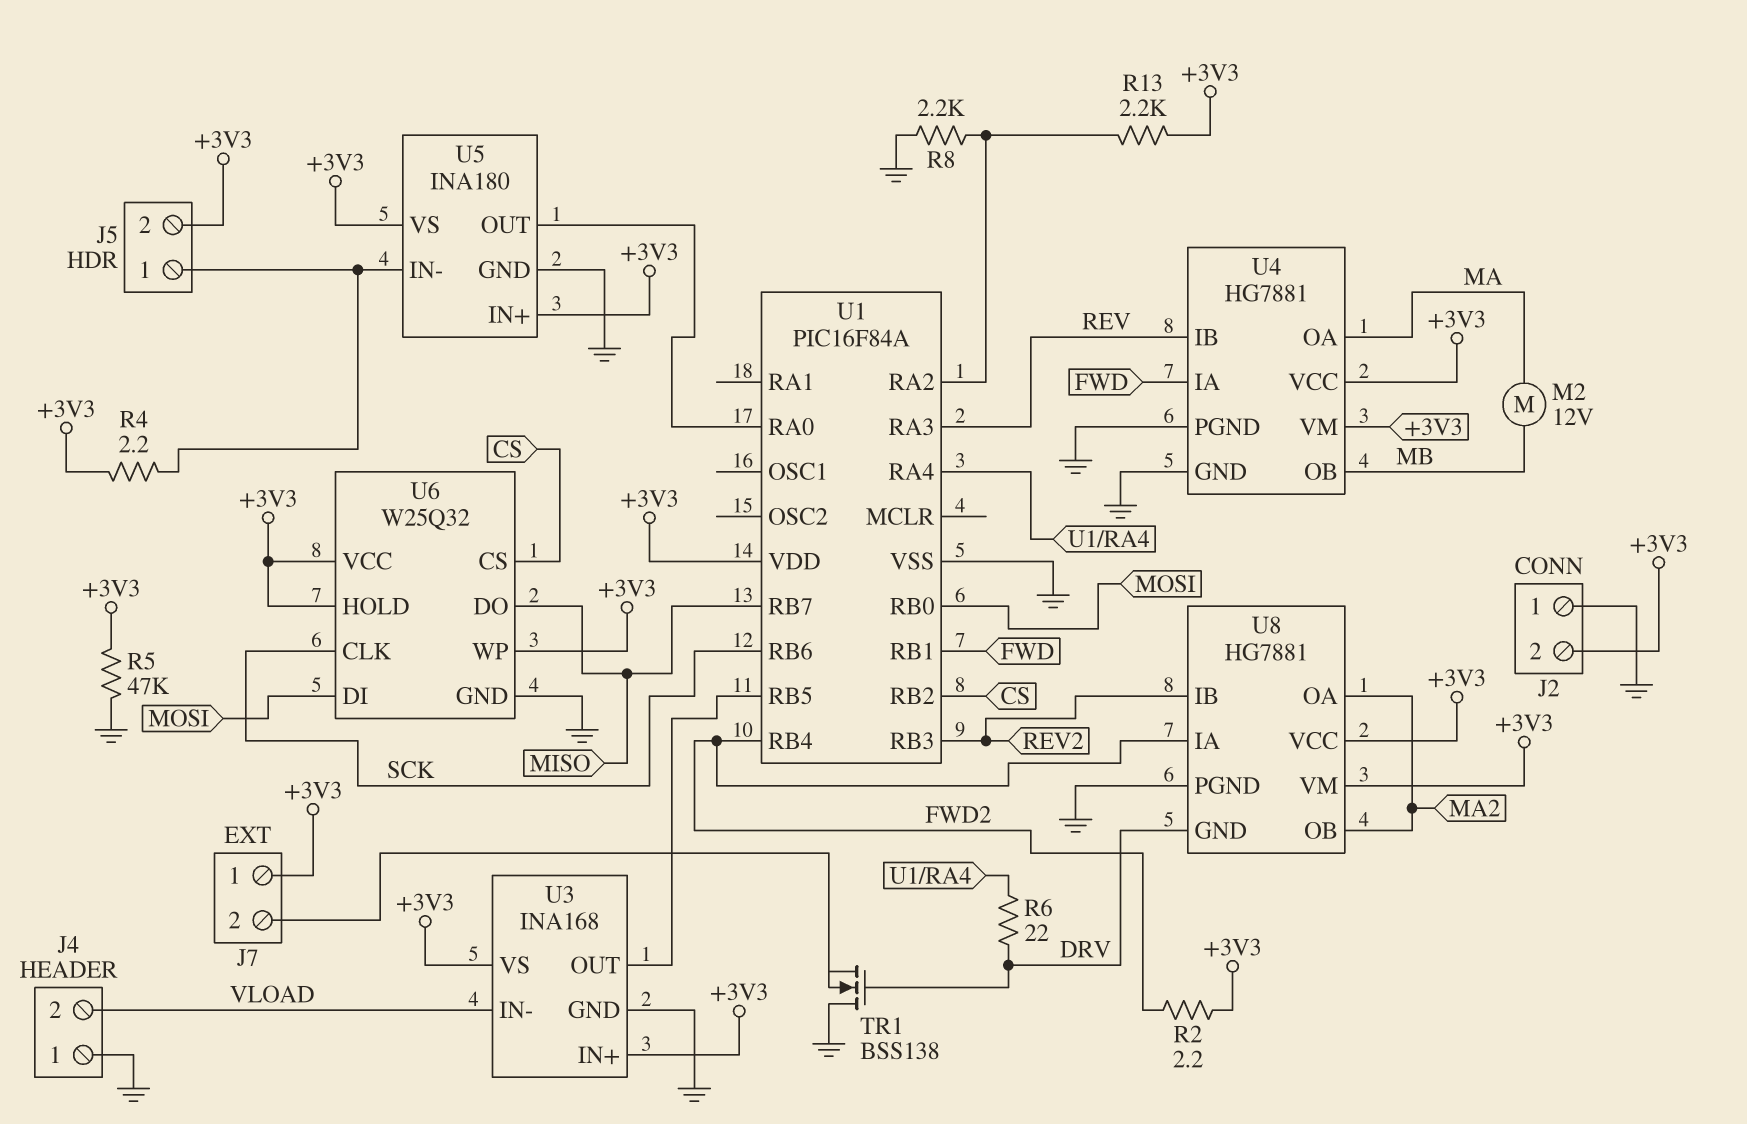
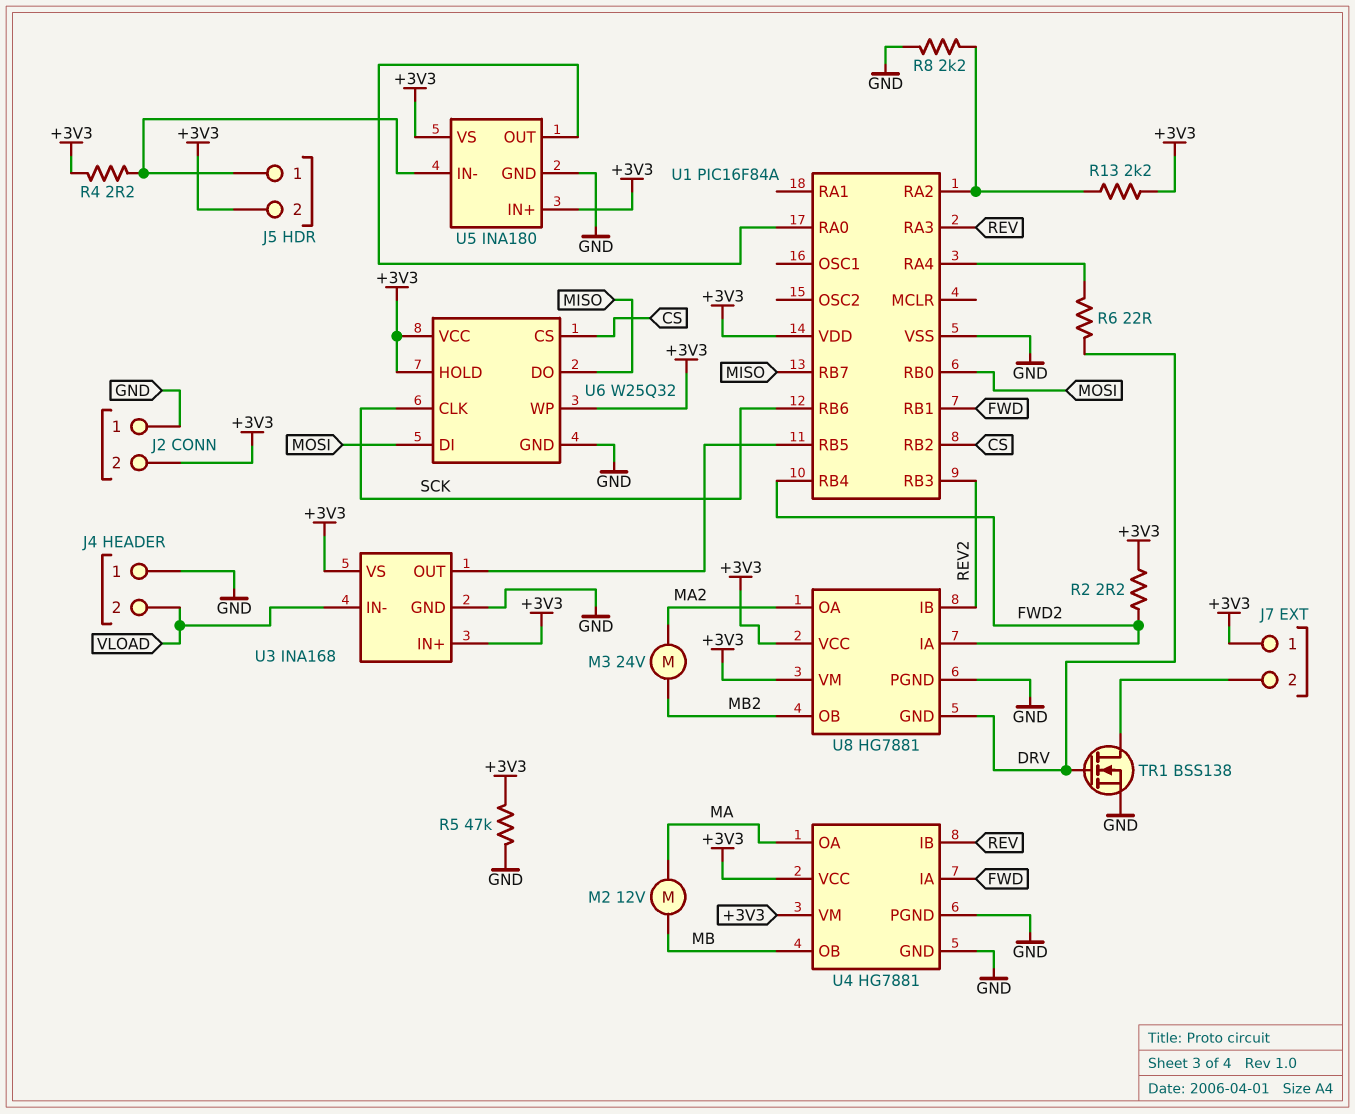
M3: none -> motor 24V (MA2, MB2)
TR1: NMOS BSS138 (G DRV, D GND, S J7/2) -> NMOS BSS138 (G DRV, D J7/2, S GND)
U8 pin OB: MA2 -> MB2

